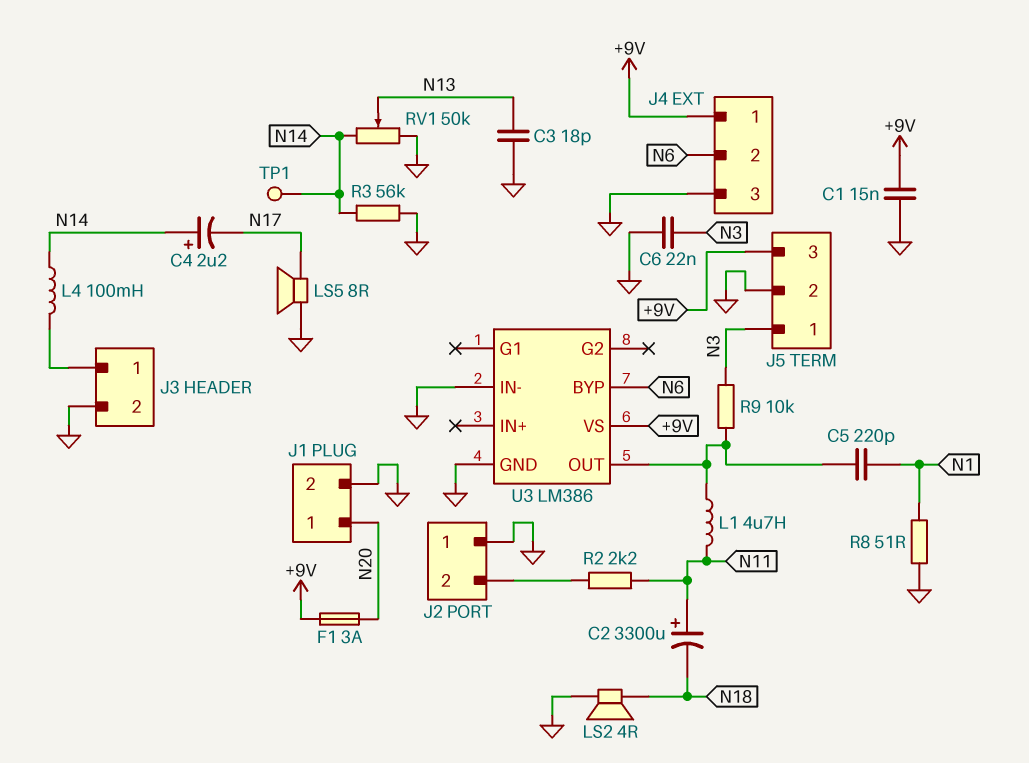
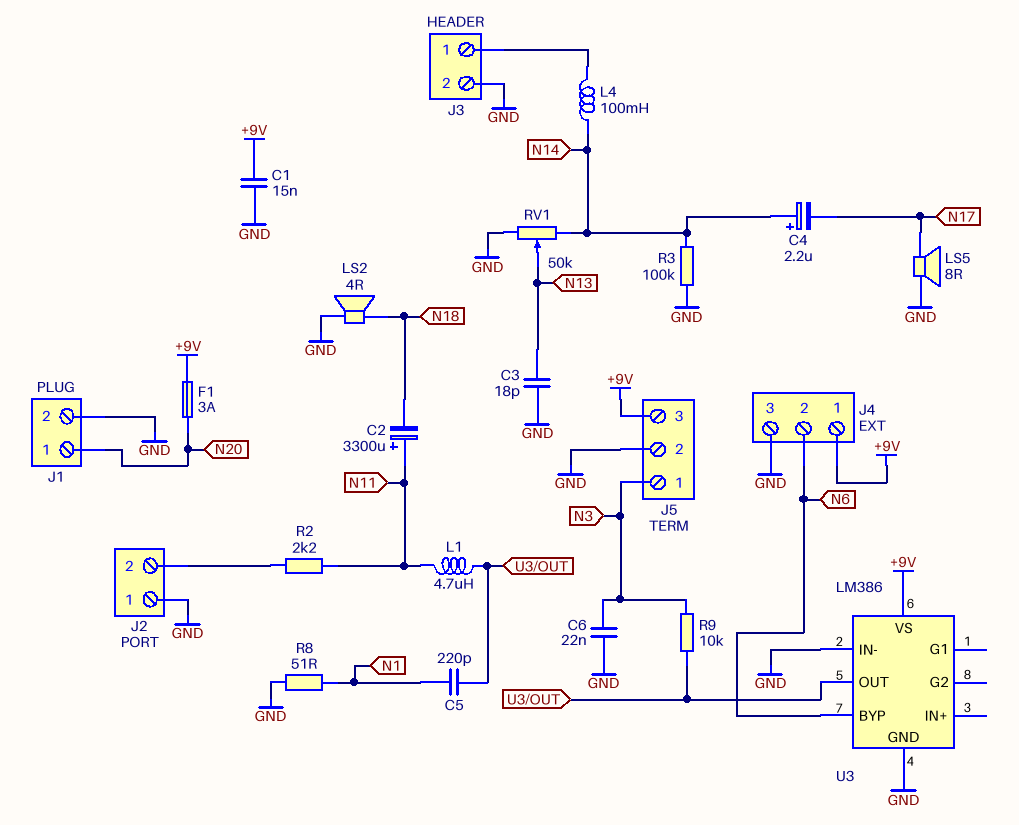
R3: 56k (GND, N14) -> 100k (GND, N14)
TP1: test point (N14) -> none

